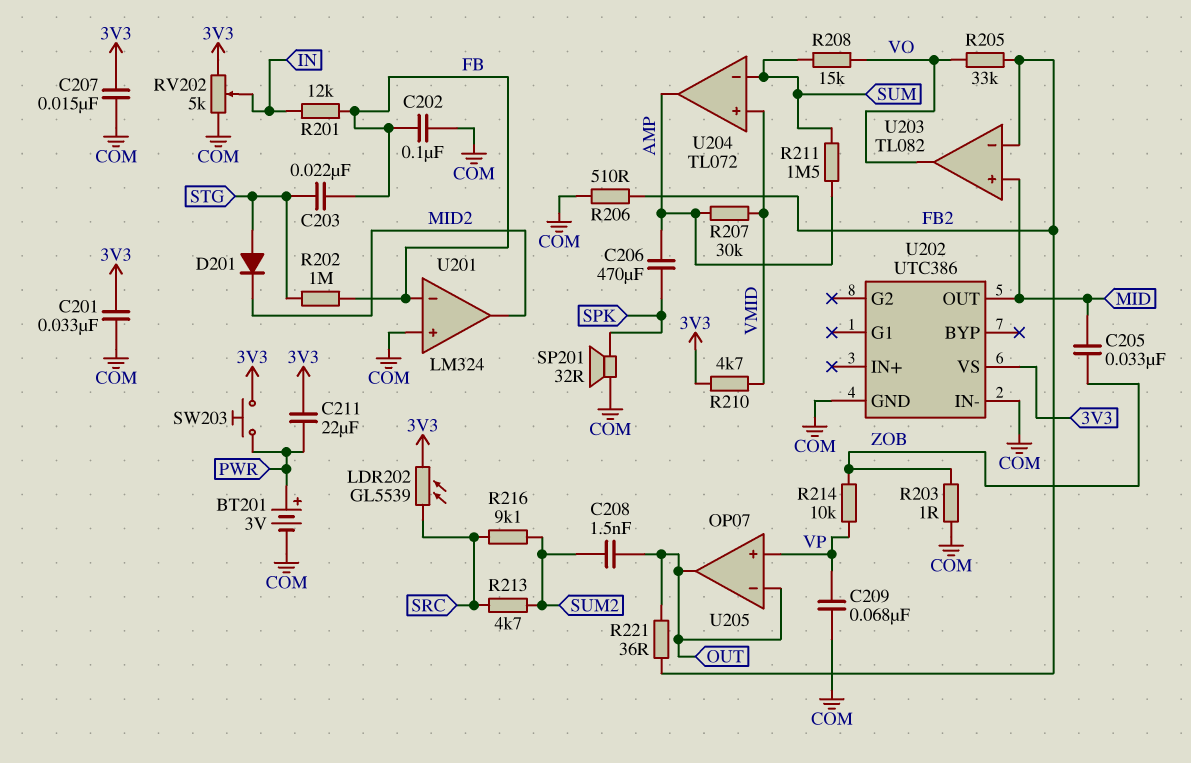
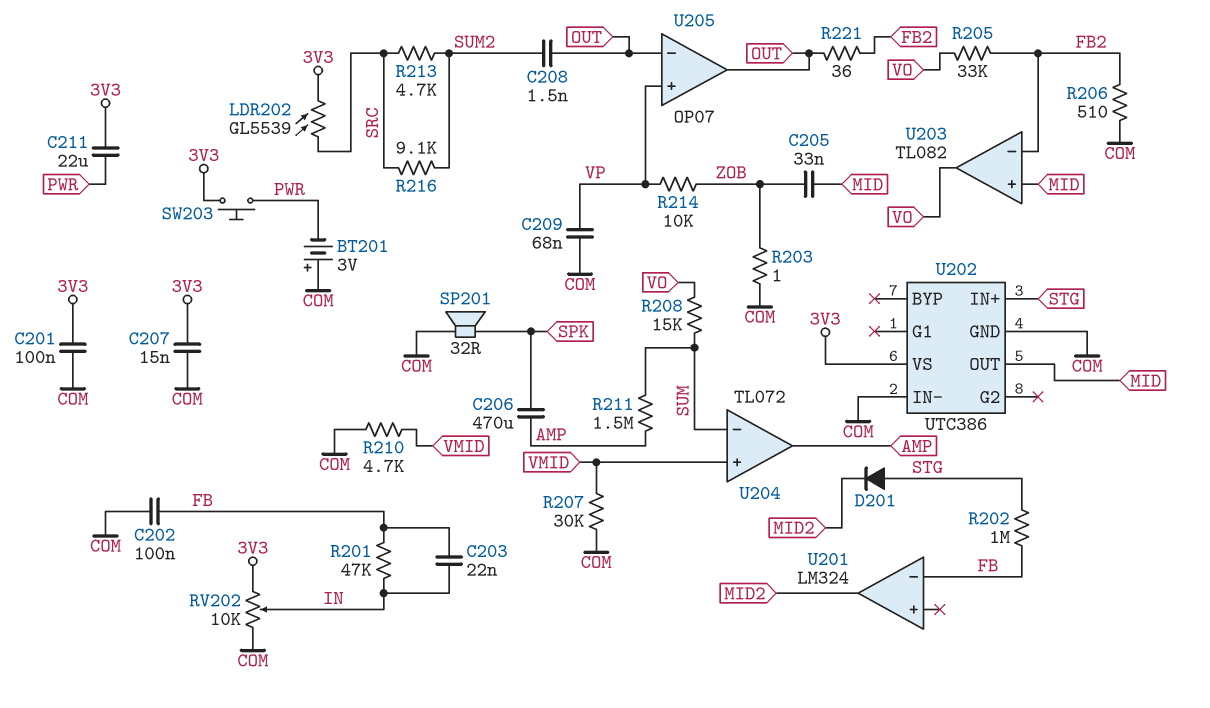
BT201: 3V (plus PWR, minus COM) -> 3V (plus COM, minus PWR)
C201: 33nF (3V3, COM) -> 100nF (3V3, COM)
C203: 22nF (FB, STG) -> 22nF (FB, IN)
R201: 12k (FB, IN) -> 47k (FB, IN)
R207: 30k (AMP, VMID) -> 30k (COM, VMID)
R210: 4.7k (3V3, VMID) -> 4.7k (COM, VMID)
RV202: 5k (3V3, COM, wiper IN) -> 10k (3V3, COM, wiper IN)
U201 pin in+: COM -> none
U202 pin IN+: none -> STG

